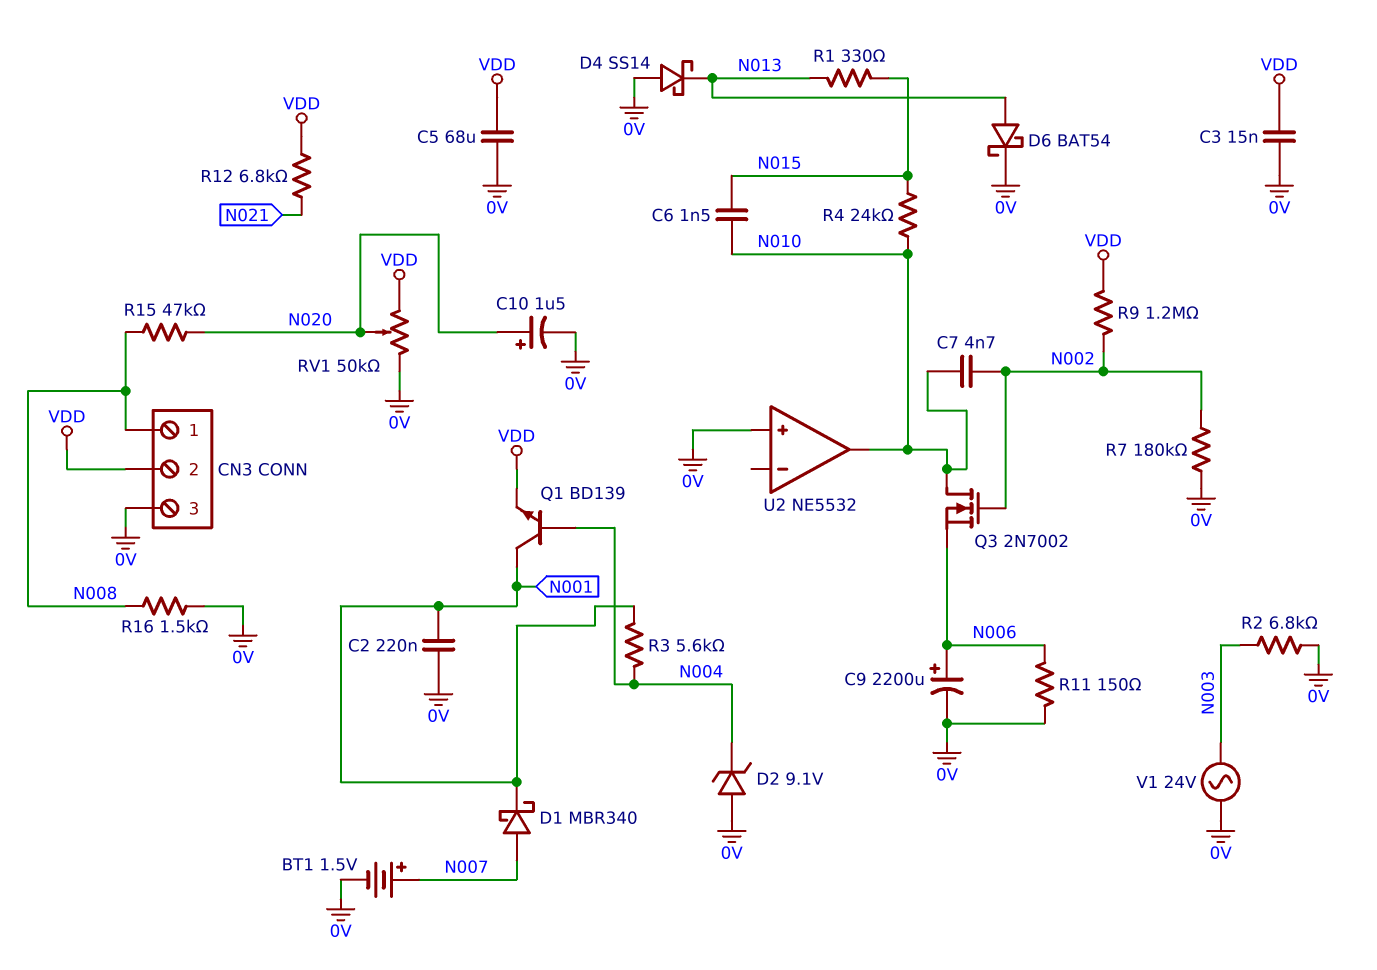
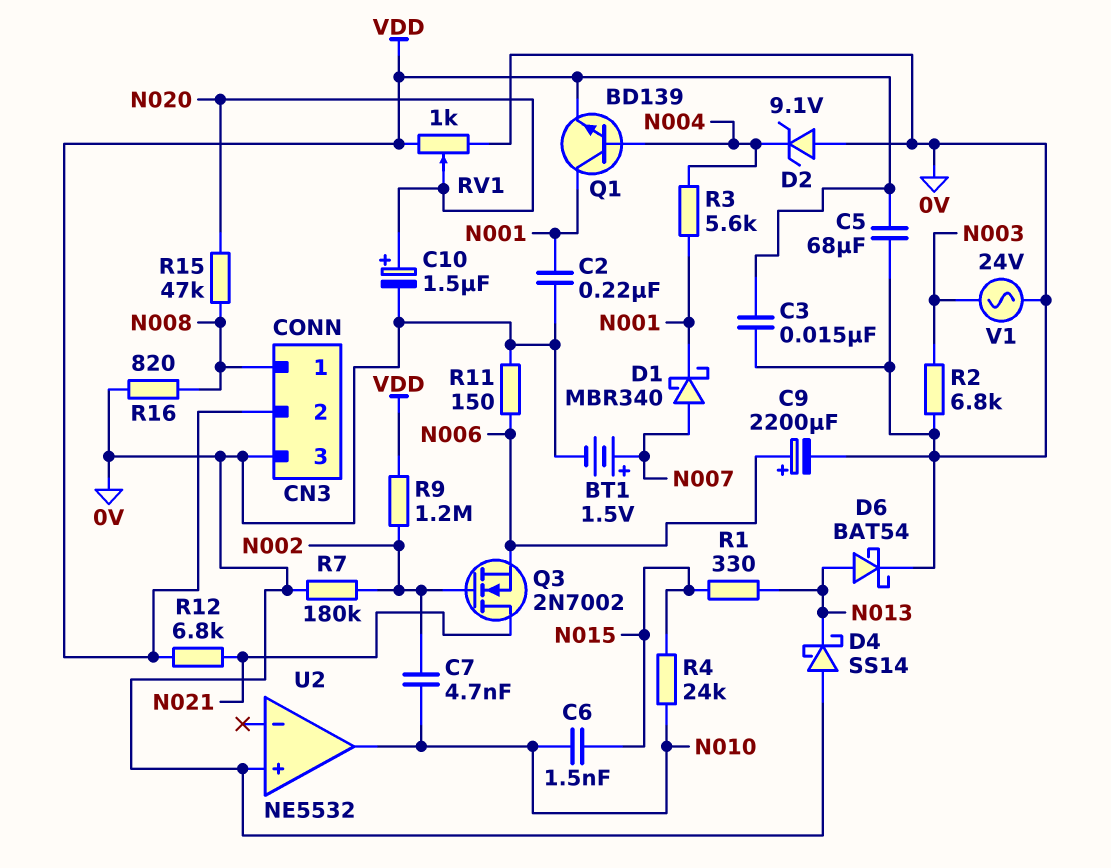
Q3: NMOS 2N7002 (G N002, D N010, S N006) -> NMOS 2N7002 (G N002, D N021, S N006)
R16: 1.5k (0V, N008) -> 820 (0V, N008)
RV1: 50k (0V, VDD, wiper N020) -> 1k (0V, VDD, wiper N020)

